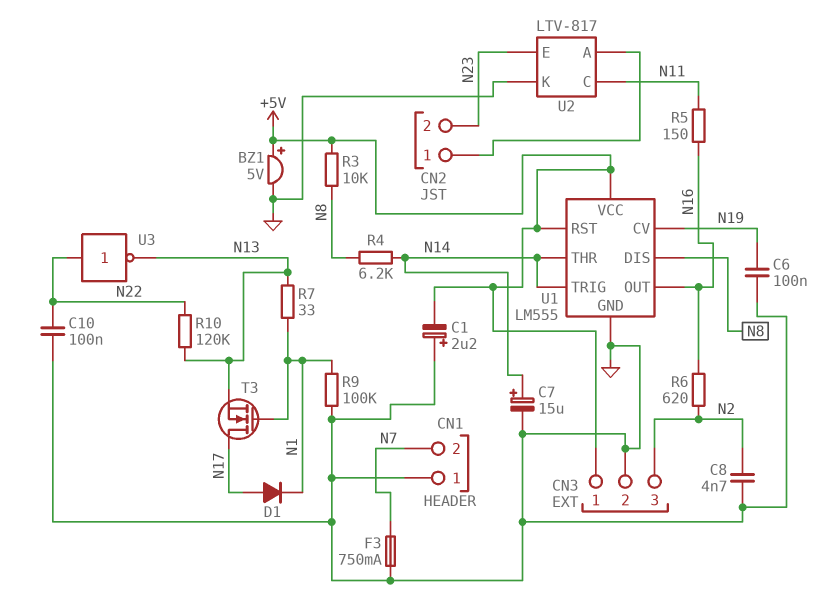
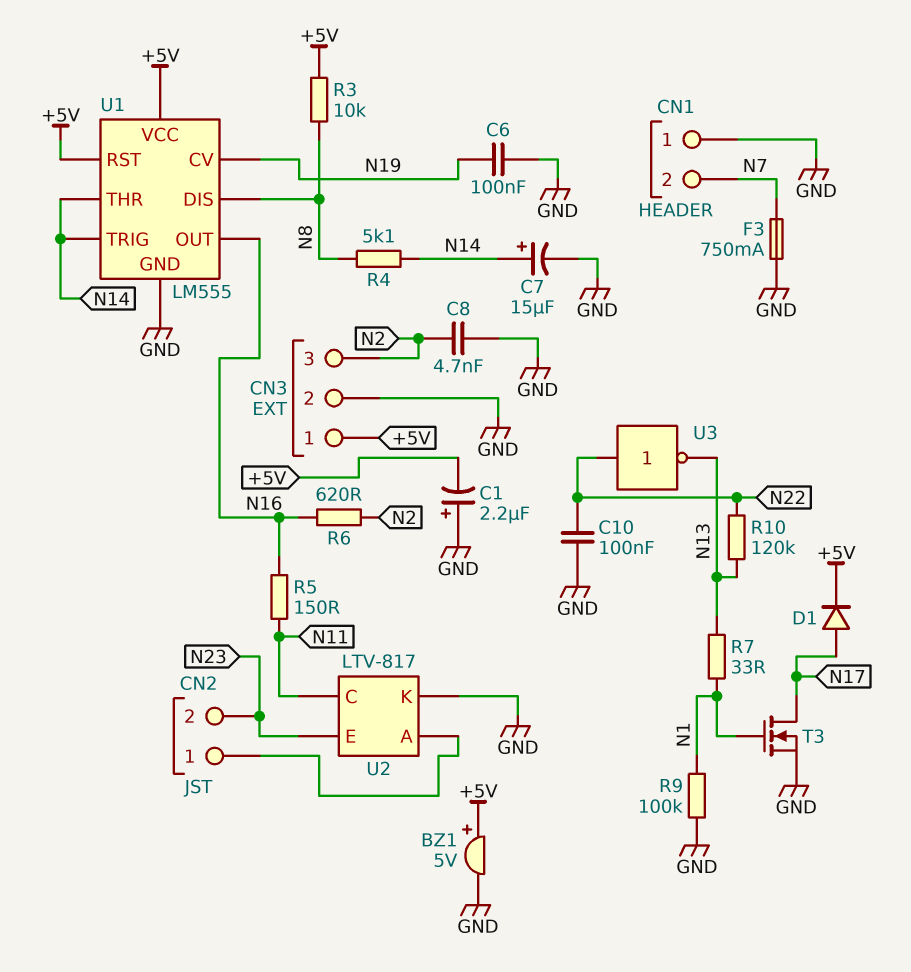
D1: diode (A N17, K N1) -> diode (A N17, K +5V)
R4: 6.2k (N8, N14) -> 5.1k (N8, N14)
T3: NMOS (G N1, D N17, S N13) -> NMOS (G N1, D N17, S GND)

